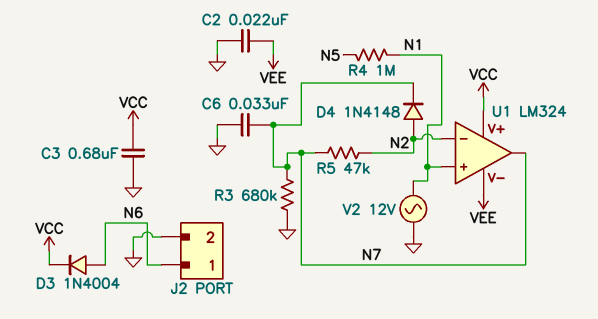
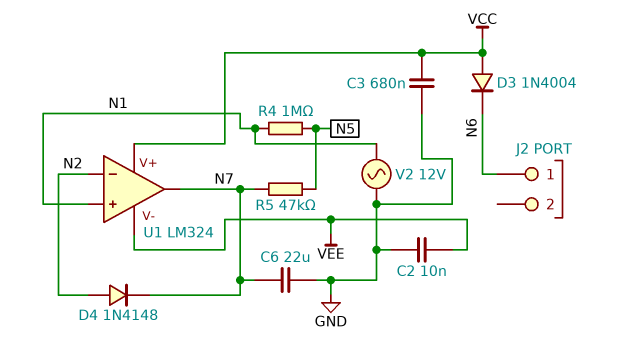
C2: 22nF (GND, VEE) -> 10nF (GND, VEE)
C6: 33nF (GND, N7) -> 22uF (GND, N7)
D3: diode 1N4004 (A N6, K VCC) -> diode 1N4004 (A VCC, K N6)
J2 pin 2: GND -> none
R3: 680k (GND, N7) -> none
R5: 47k (N2, N7) -> 47k (N5, N7)

